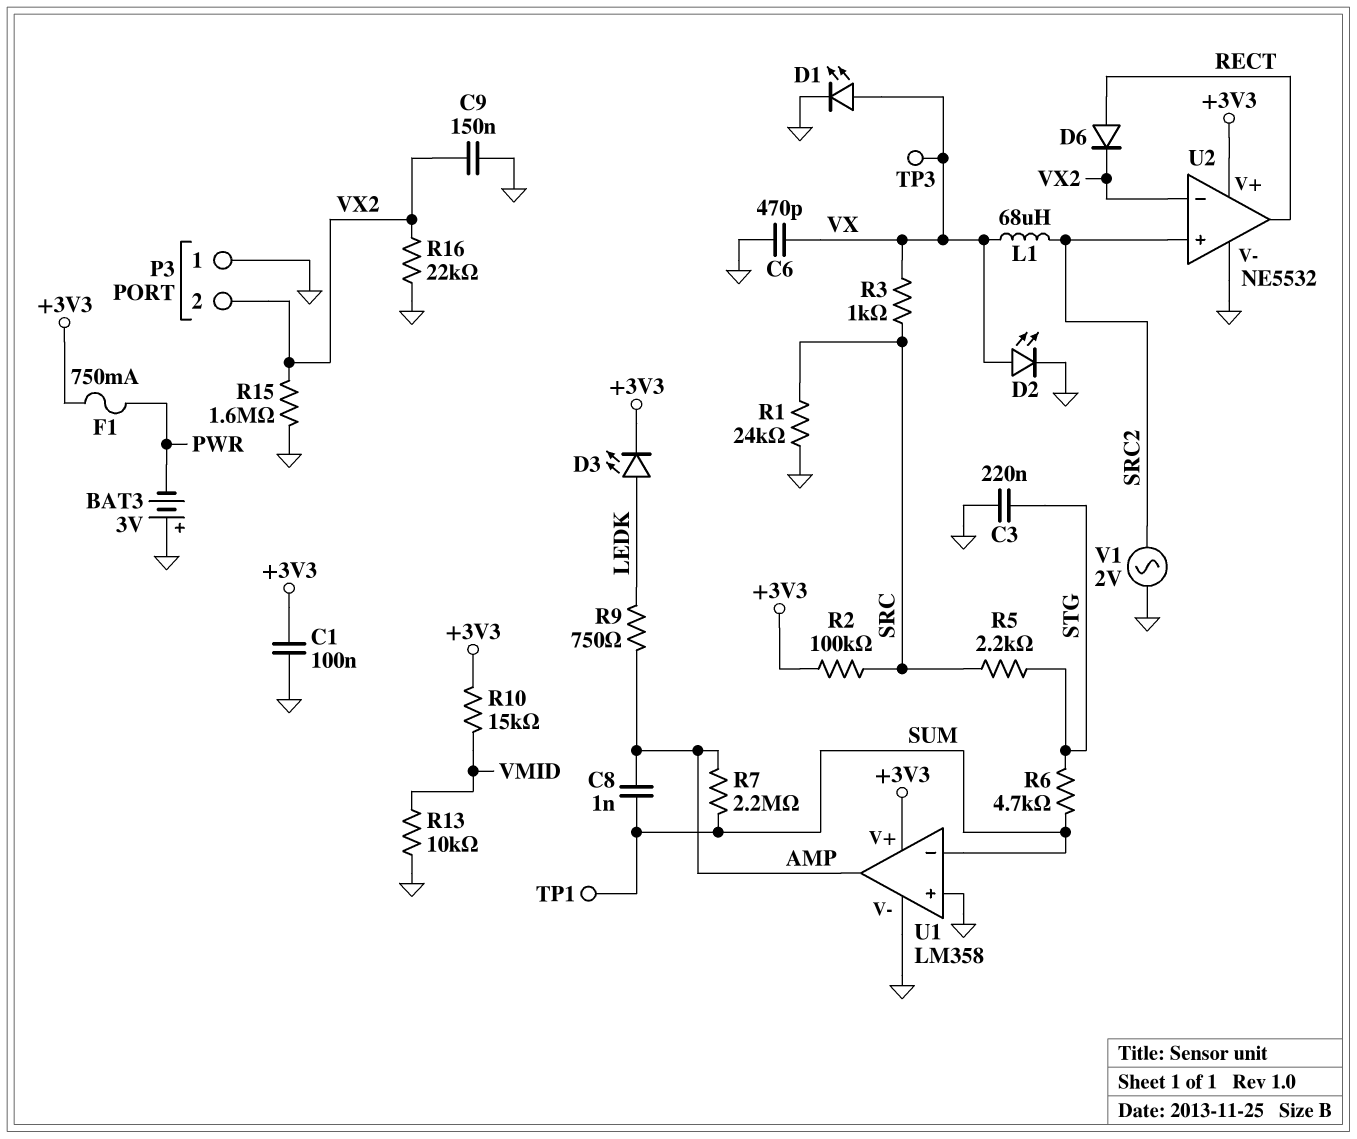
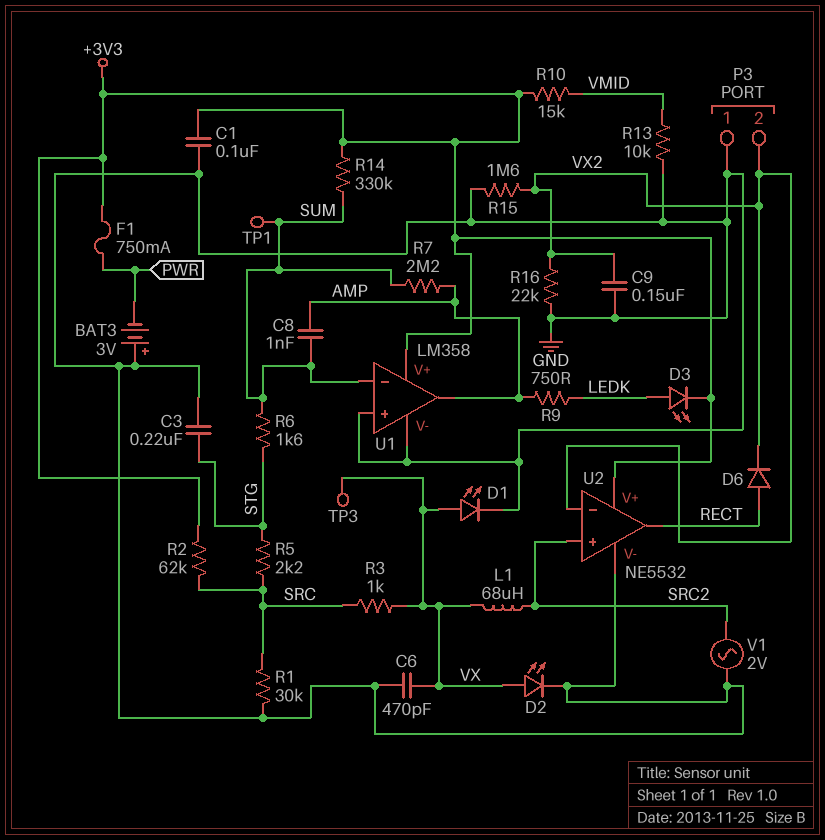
R1: 24k (GND, SRC) -> 30k (GND, SRC)
R2: 100k (+3V3, SRC) -> 62k (+3V3, SRC)
R6: 4.7k (STG, SUM) -> 1.6k (STG, SUM)
R14: none -> 330k (+3V3, SUM)

